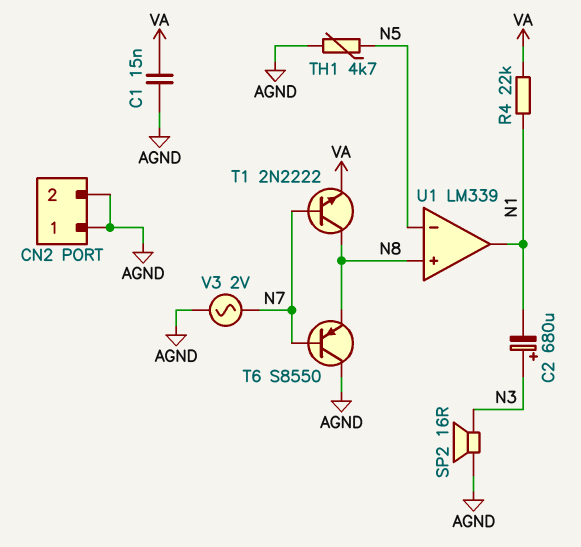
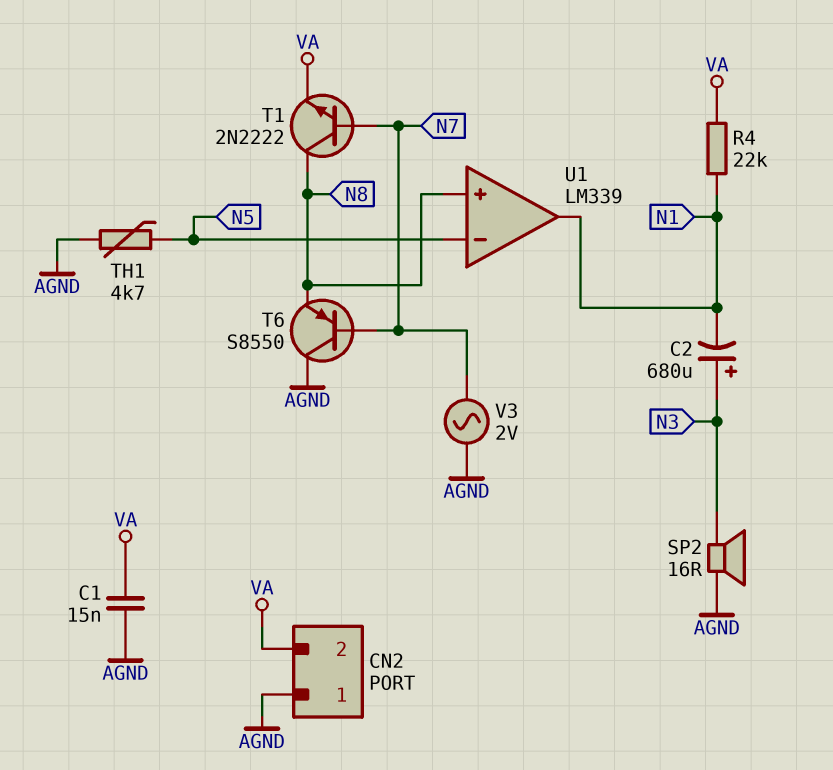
CN2 pin 2: AGND -> VA

